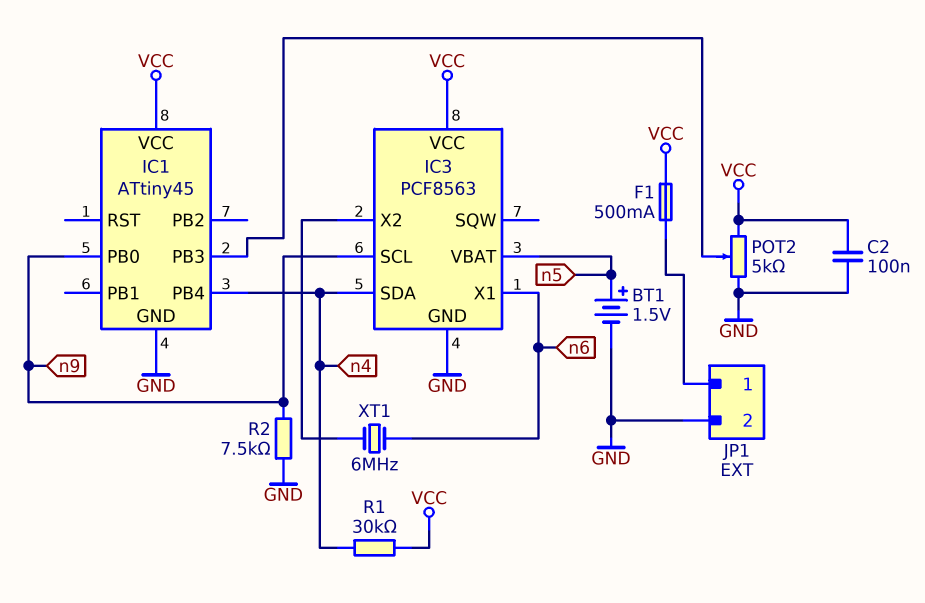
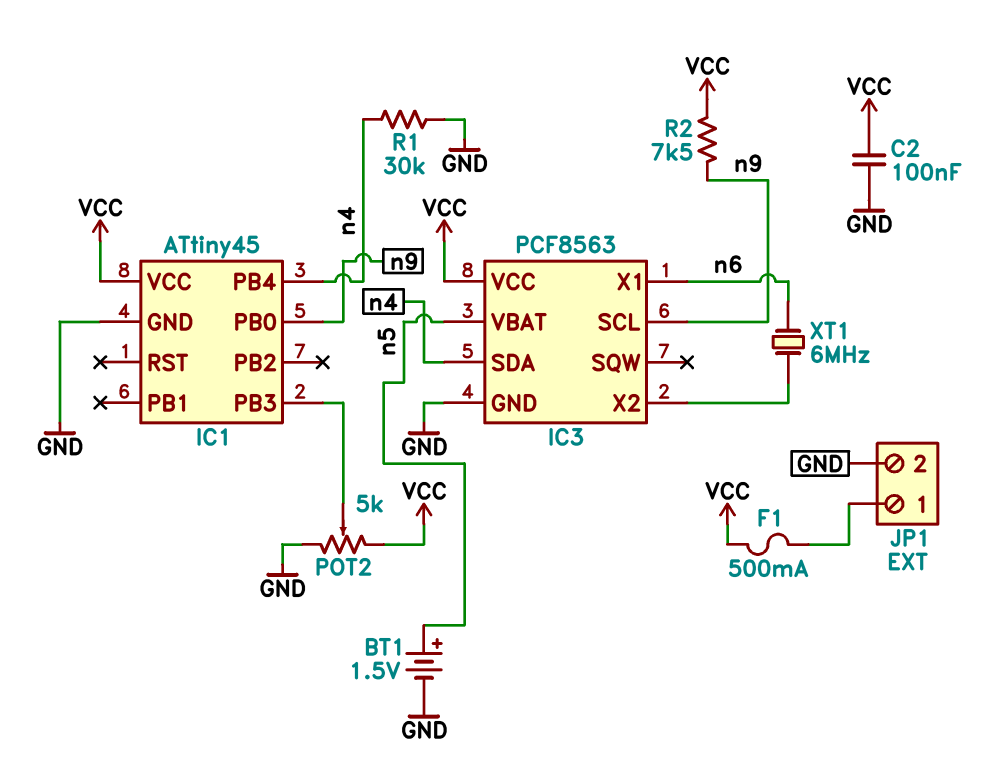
R1: 30k (VCC, n4) -> 30k (GND, n4)
R2: 7.5k (GND, n9) -> 7.5k (VCC, n9)

